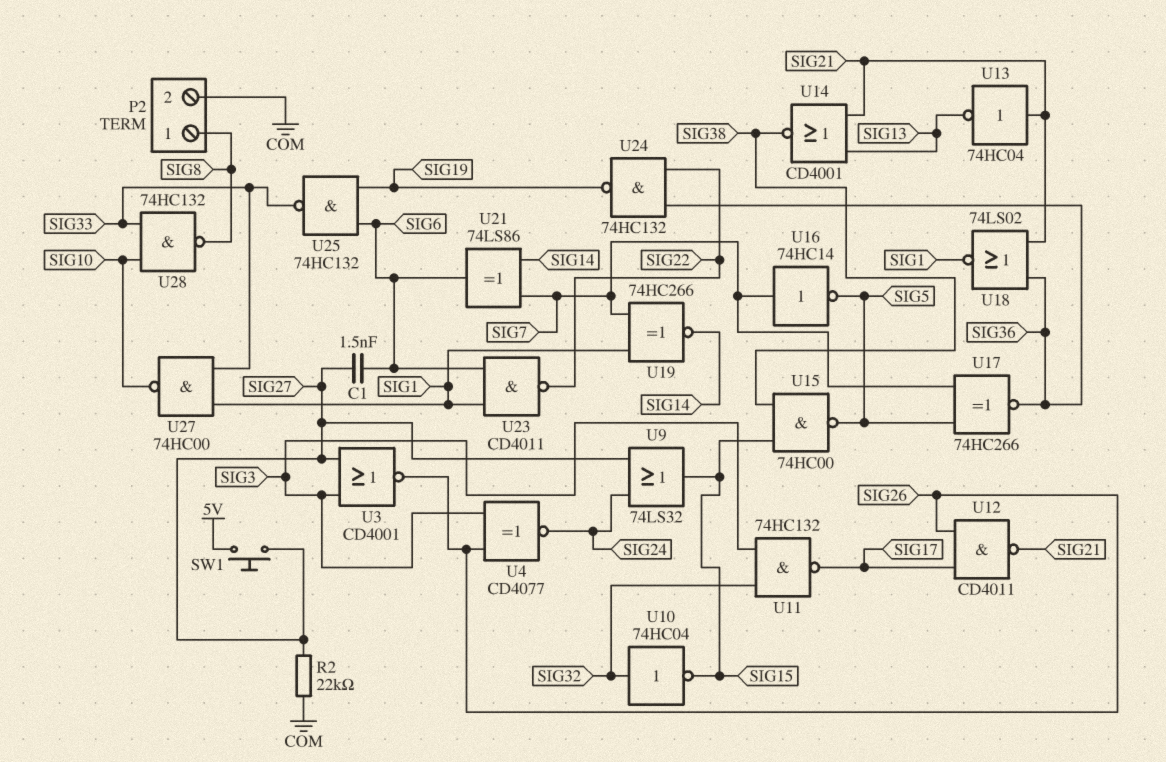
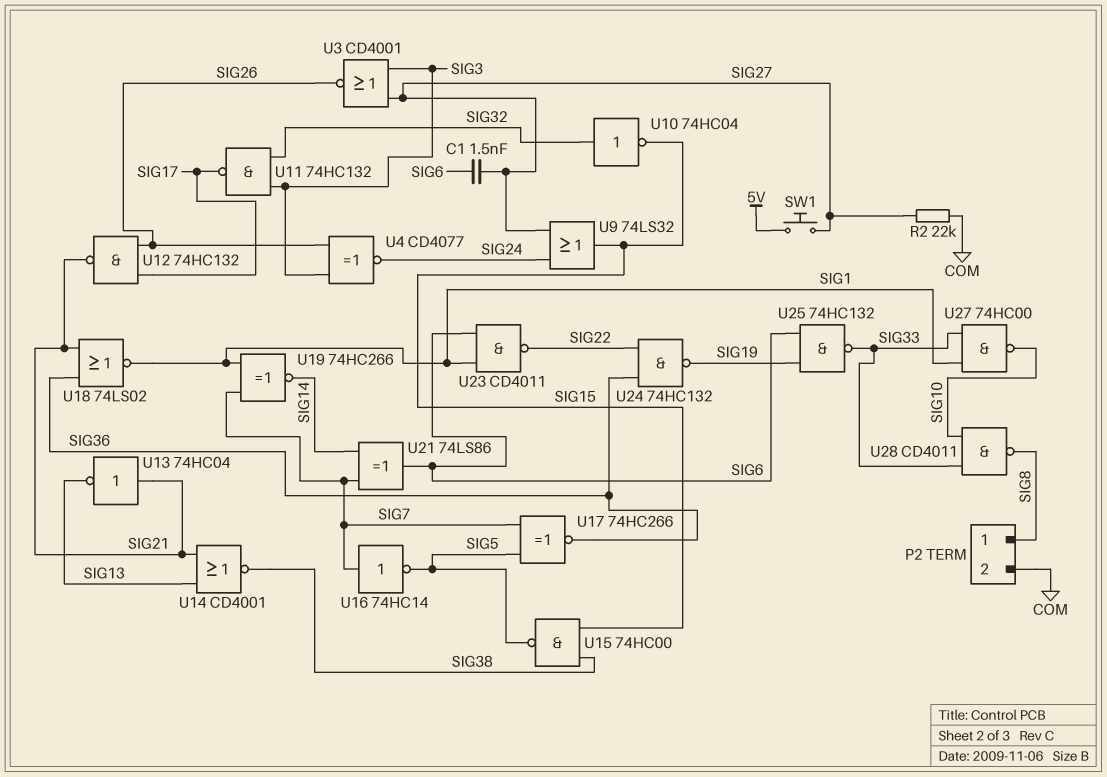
U12: NAND CD4011 (in SIG17, in SIG26, out SIG21) -> NAND 74HC132 (in SIG17, in SIG26, out SIG21)
U28: NAND 74HC132 (in SIG10, in SIG33, out SIG8) -> NAND CD4011 (in SIG10, in SIG33, out SIG8)

